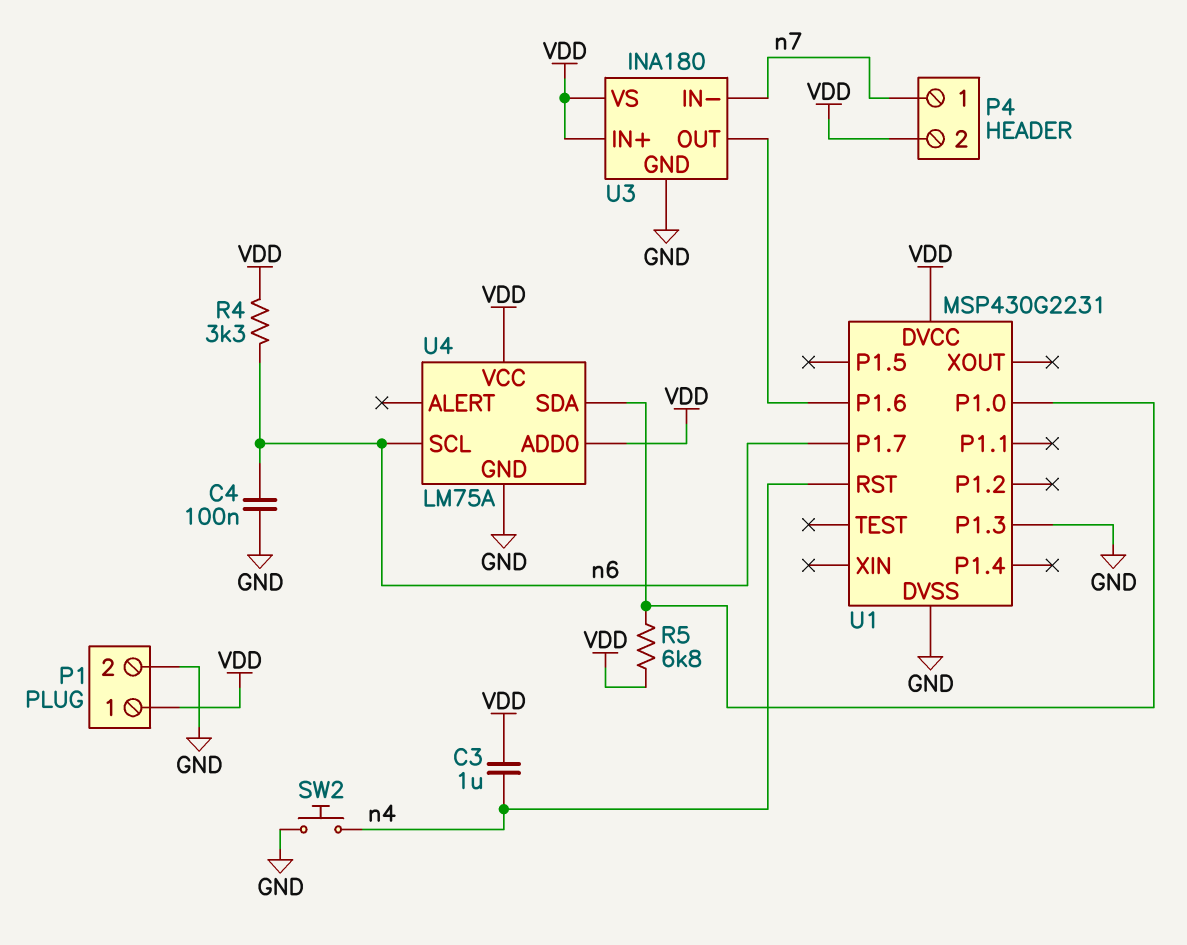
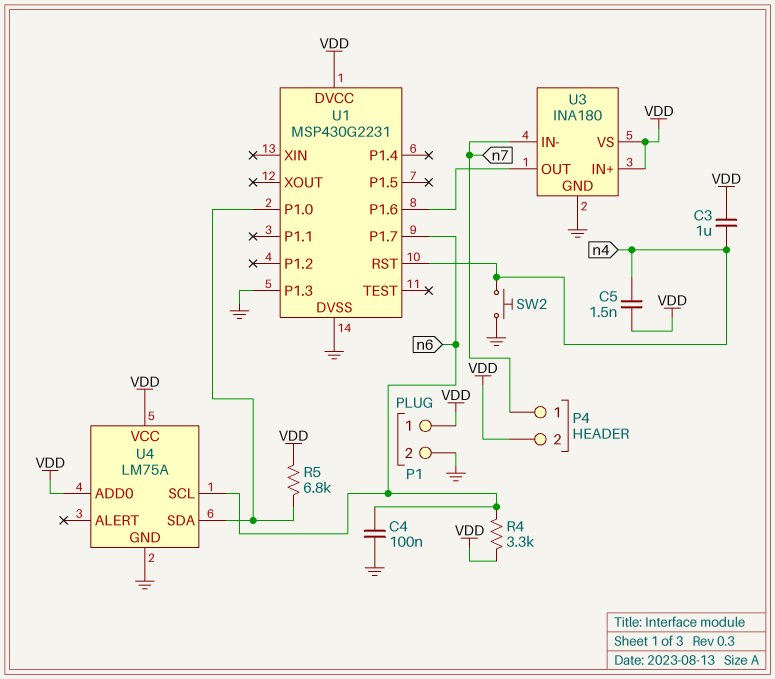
C5: none -> 1.5nF (VDD, n4)

